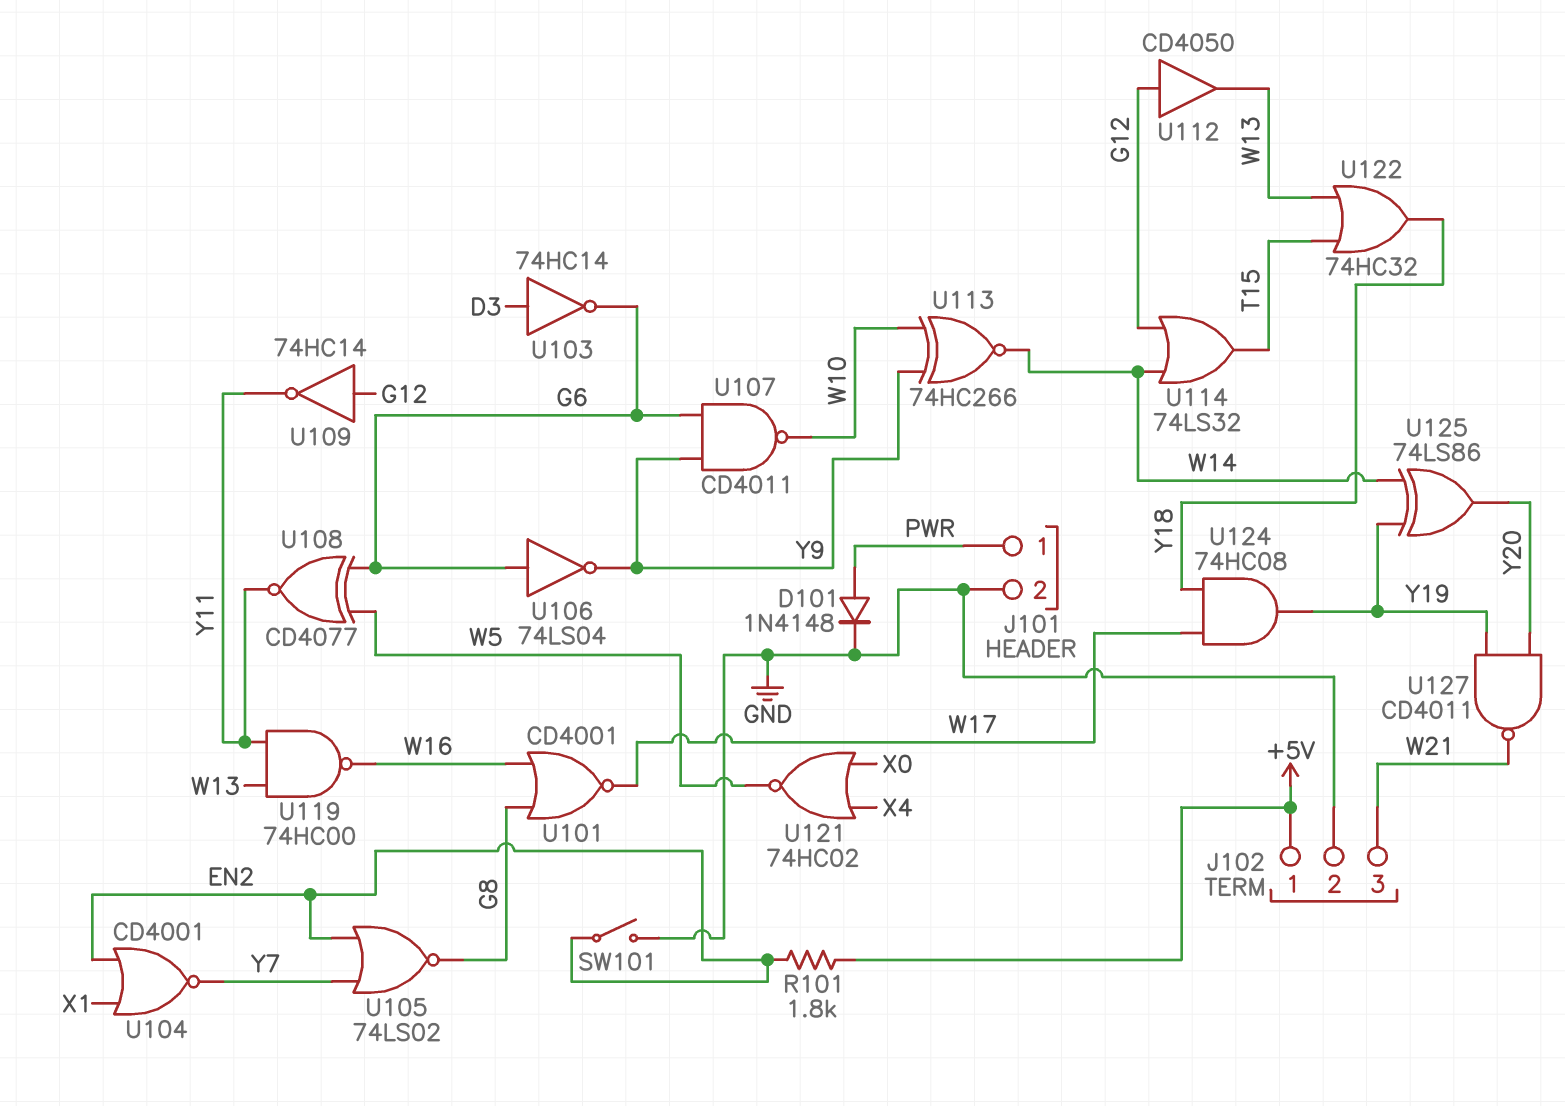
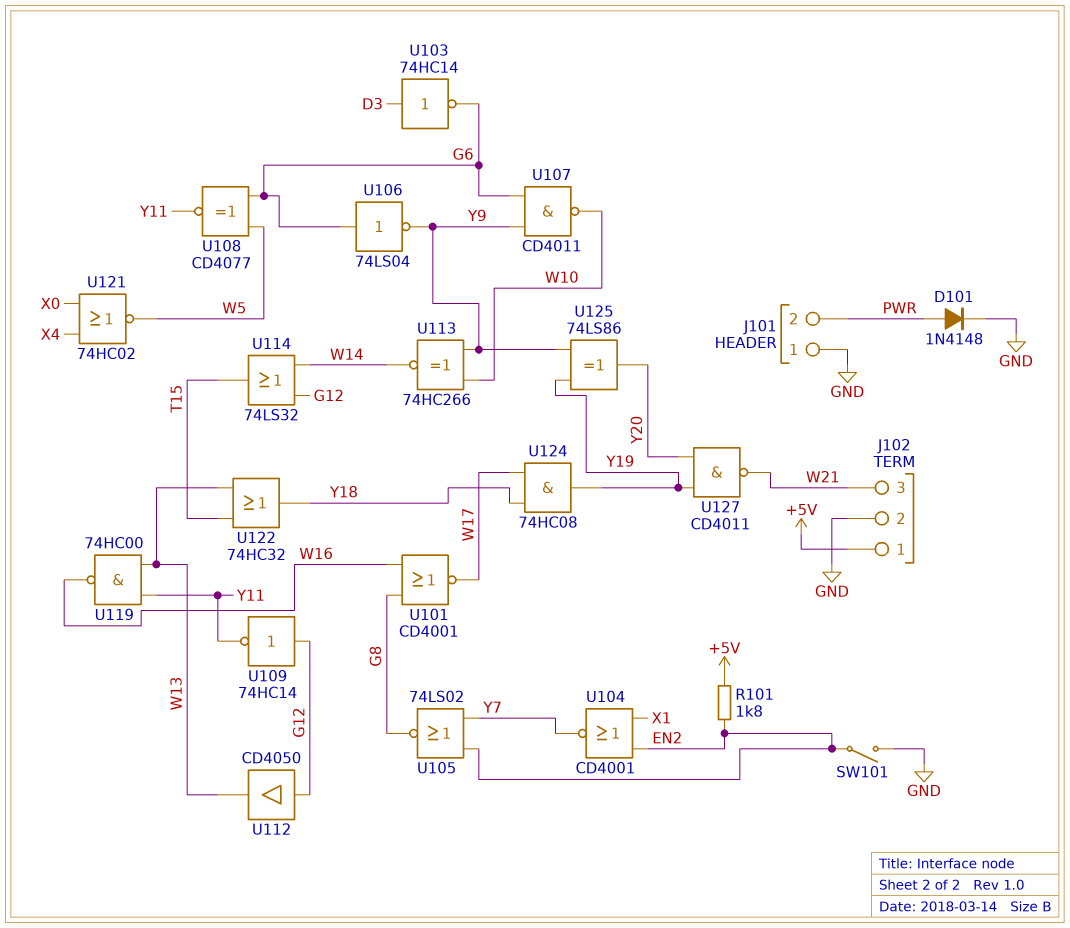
J101 pin 1: PWR -> GND
J101 pin 2: GND -> PWR
U125: XOR 74LS86 (in W14, in Y19, out Y20) -> XOR 74LS86 (in Y9, in Y19, out Y20)

